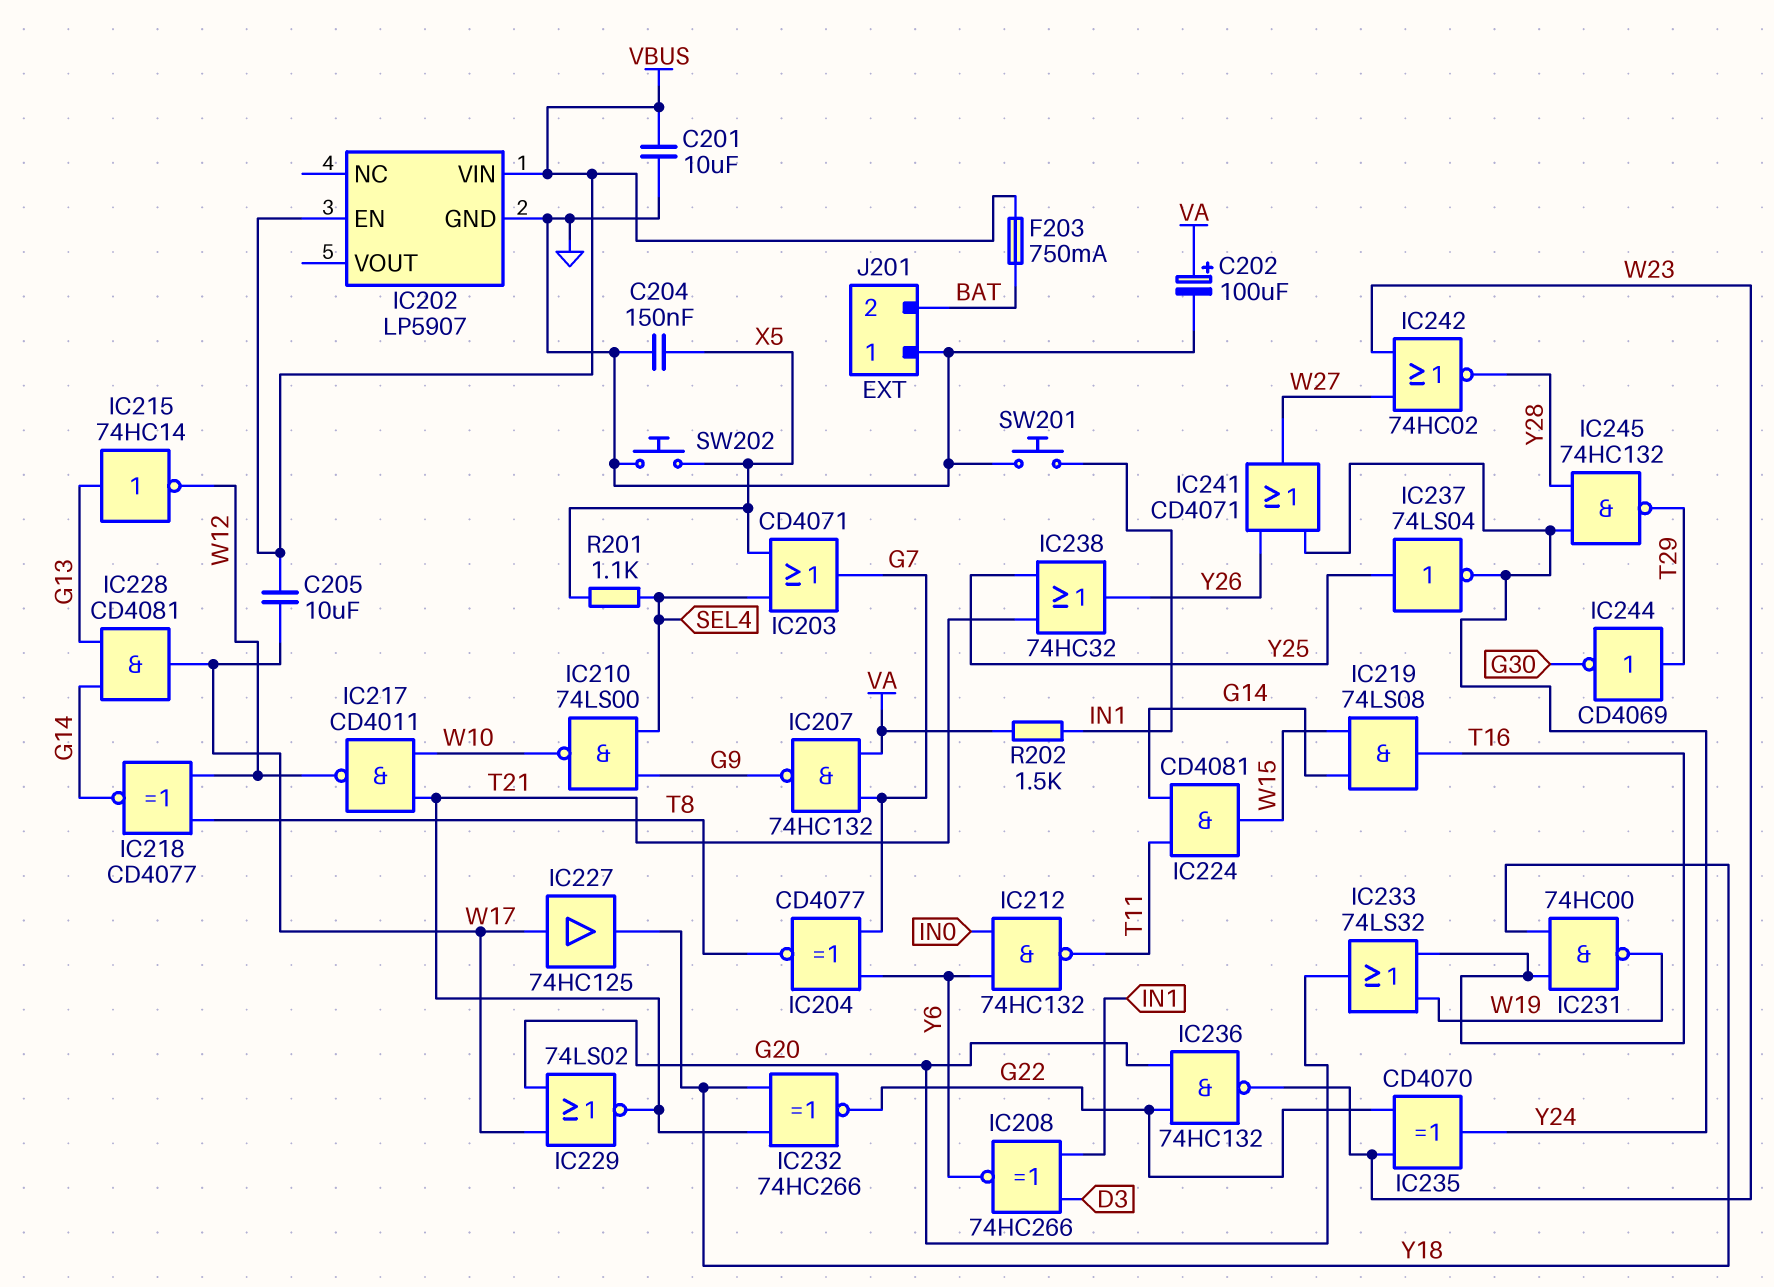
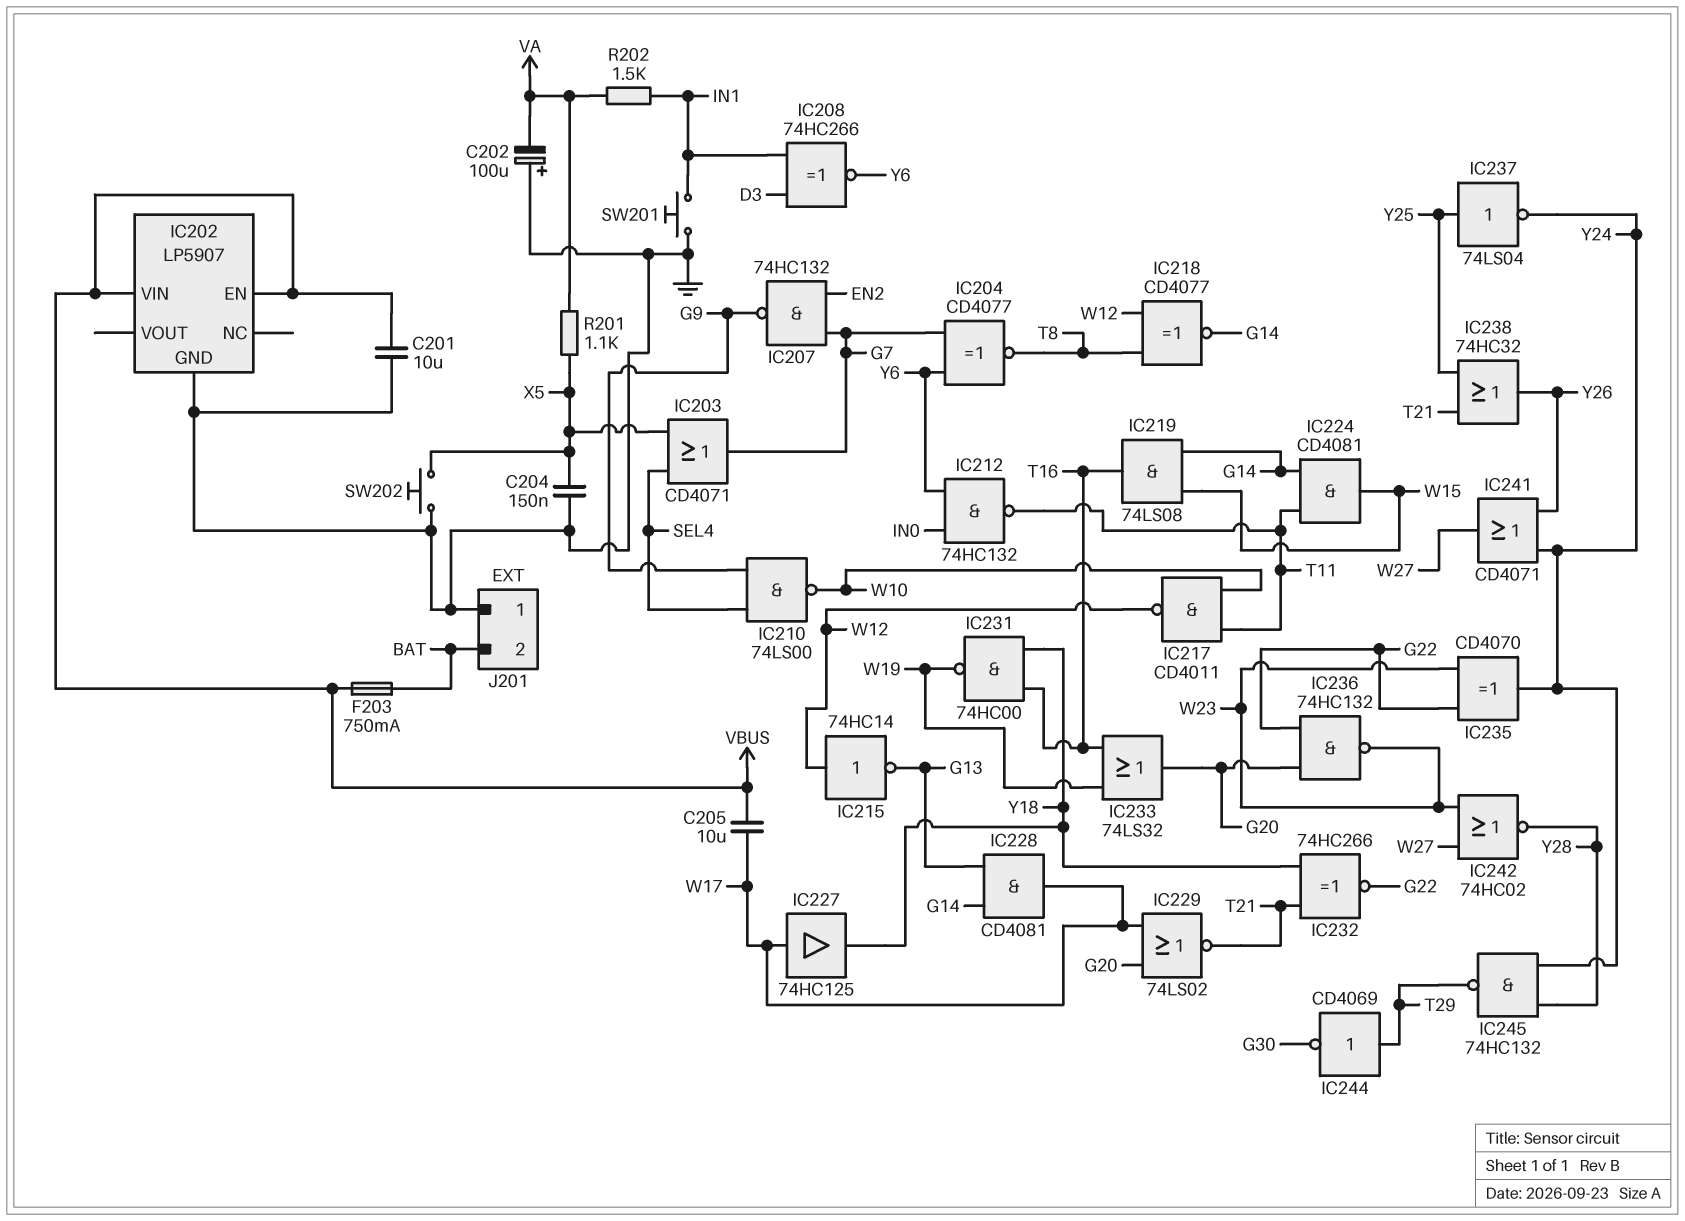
C202: 100uF (plus VA, minus GND) -> 100uF (plus GND, minus VA)
IC207: NAND 74HC132 (in G7, in VA, out G9) -> NAND 74HC132 (in EN2, in G7, out G9)
IC215: NOT 74HC14 (in G13, out W12) -> NOT 74HC14 (in W12, out G13)
IC217: NAND CD4011 (in T21, in W10, out W12) -> NAND CD4011 (in T11, in W10, out W12)
R201: 1.1k (SEL4, X5) -> 1.1k (VA, X5)

